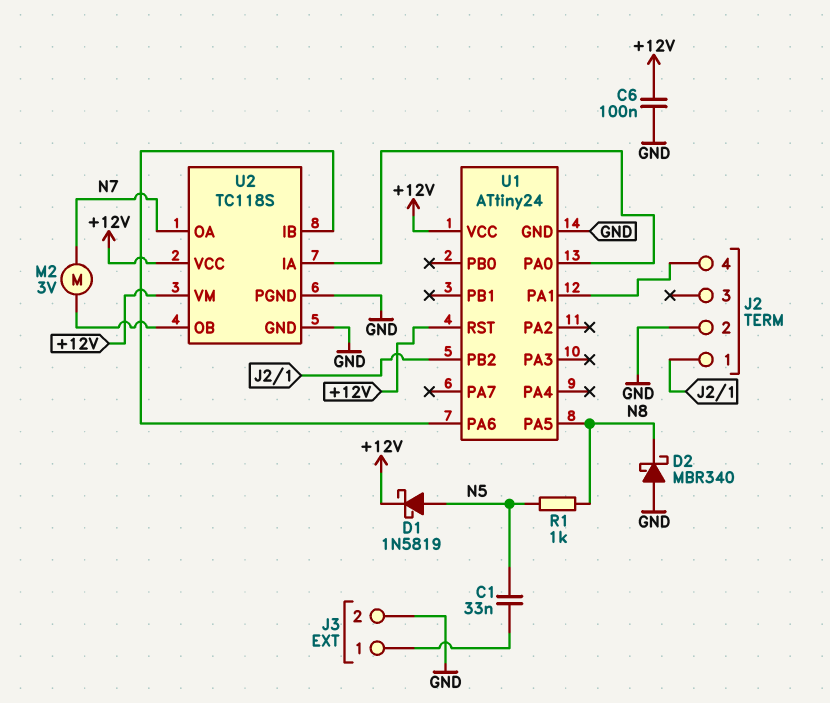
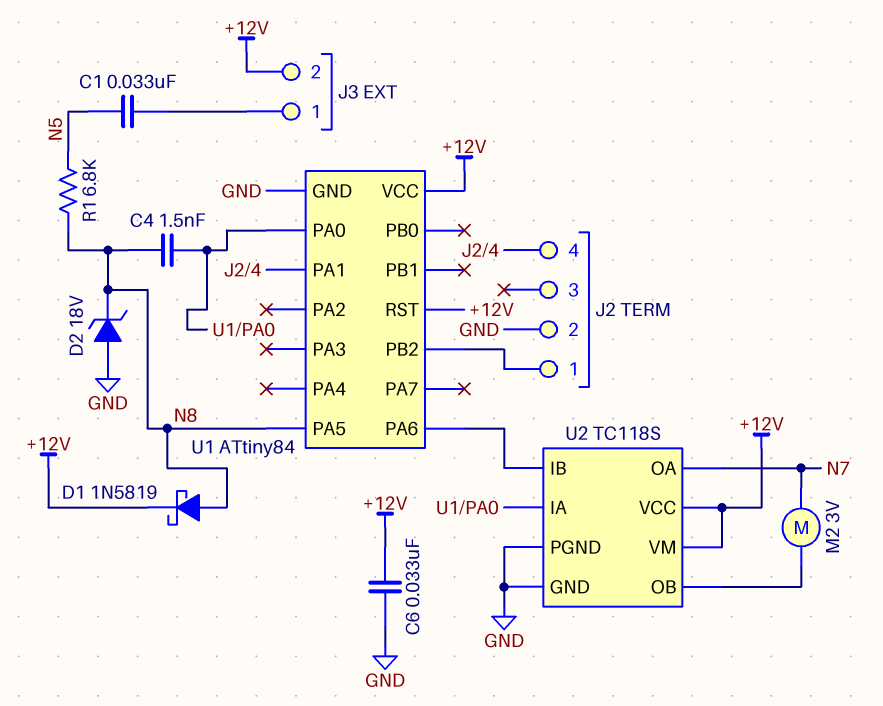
C4: none -> 1.5nF (N8, U1/PA0)
C6: 100nF (+12V, GND) -> 33nF (+12V, GND)
D1: schottky 1N5819 (A N5, K +12V) -> schottky 1N5819 (A N8, K +12V)
D2: schottky MBR340 (A GND, K N8) -> zener 18V (A GND, K N8)
J3 pin 2: GND -> +12V
R1: 1k (N5, N8) -> 6.8k (N5, N8)
U1: ATtiny24 -> ATtiny84

